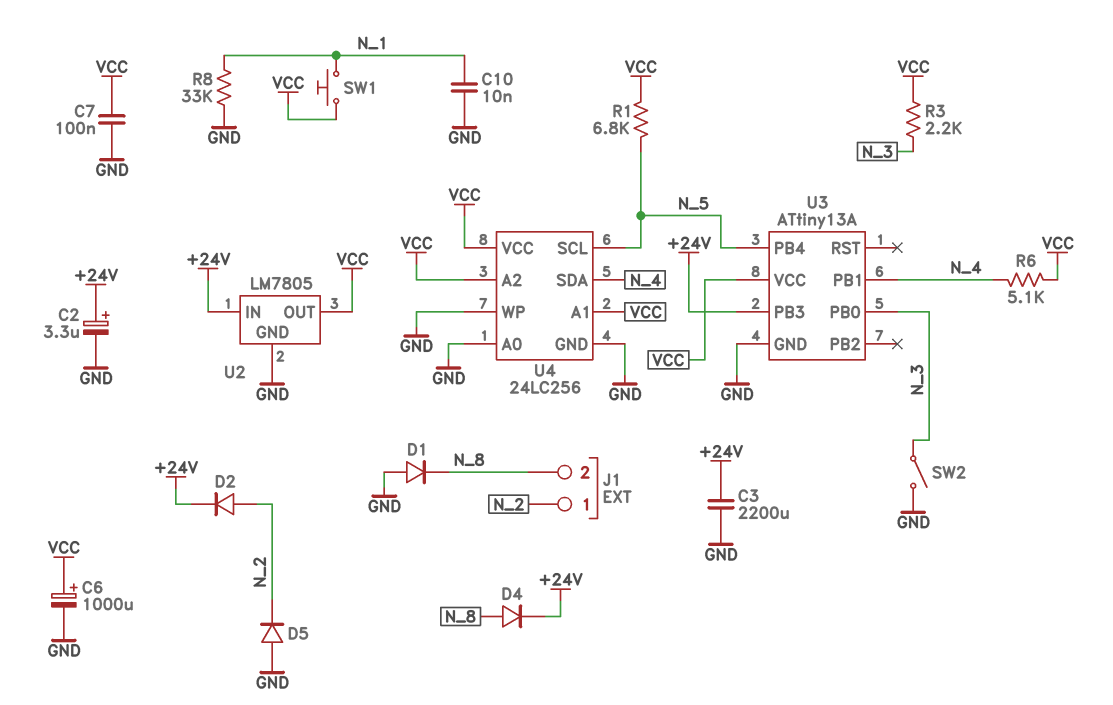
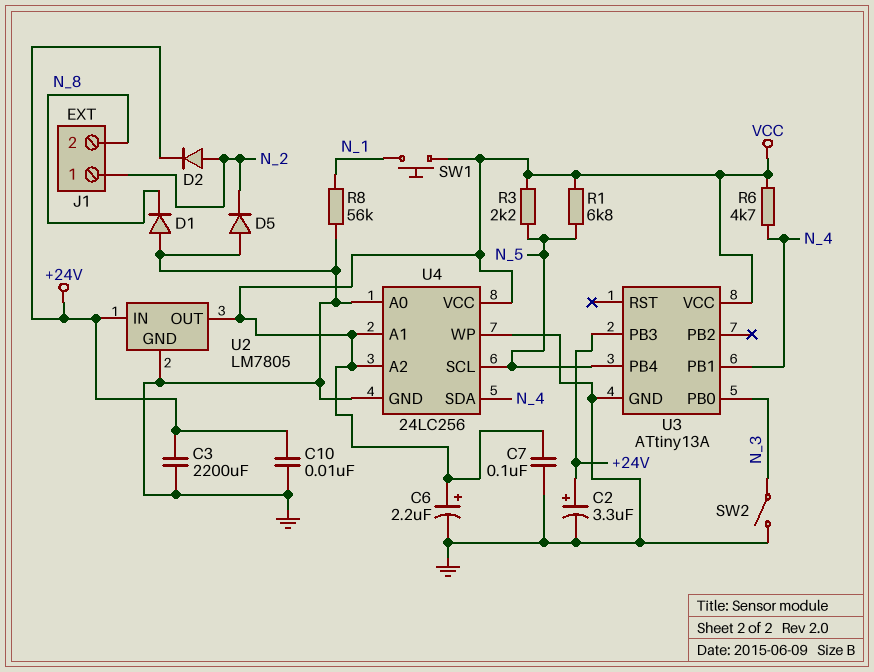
C6: 1000uF (plus VCC, minus GND) -> 2.2uF (plus VCC, minus GND)
C10: 10nF (GND, N_1) -> 10nF (+24V, GND)
D4: diode (A N_8, K +24V) -> none
R3: 2.2k (N_3, VCC) -> 2.2k (N_5, VCC)
R6: 5.1k (N_4, VCC) -> 4.7k (N_4, VCC)
R8: 33k (GND, N_1) -> 56k (GND, N_1)

